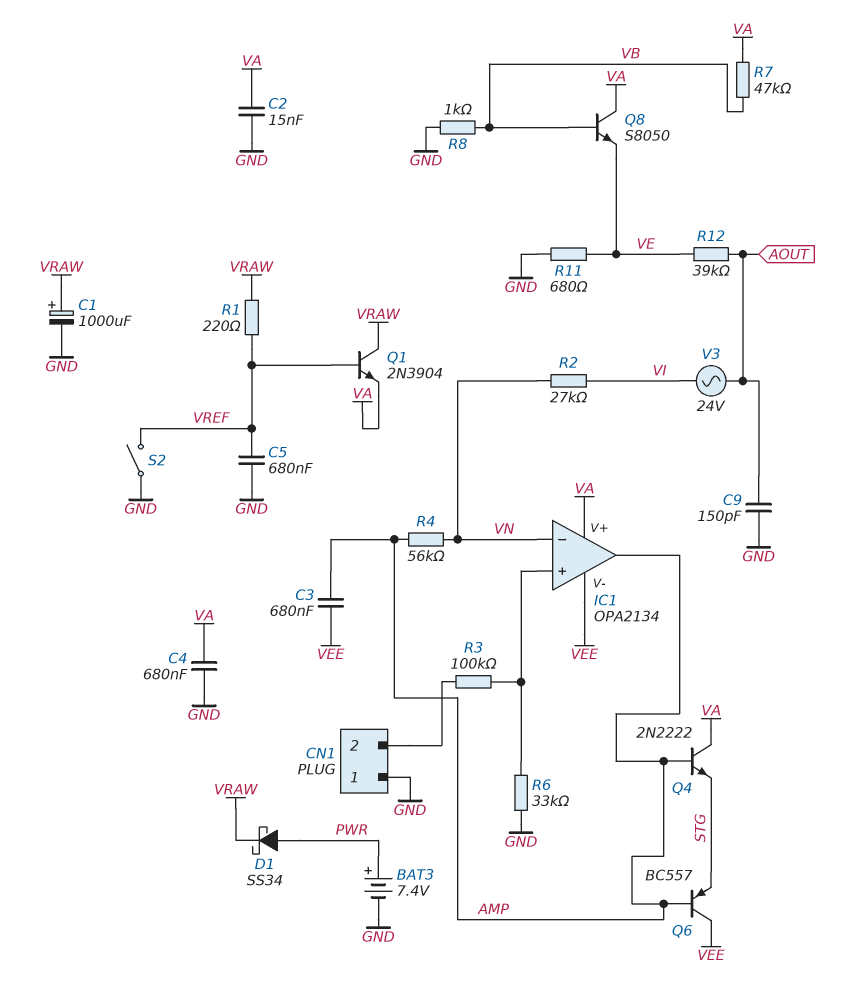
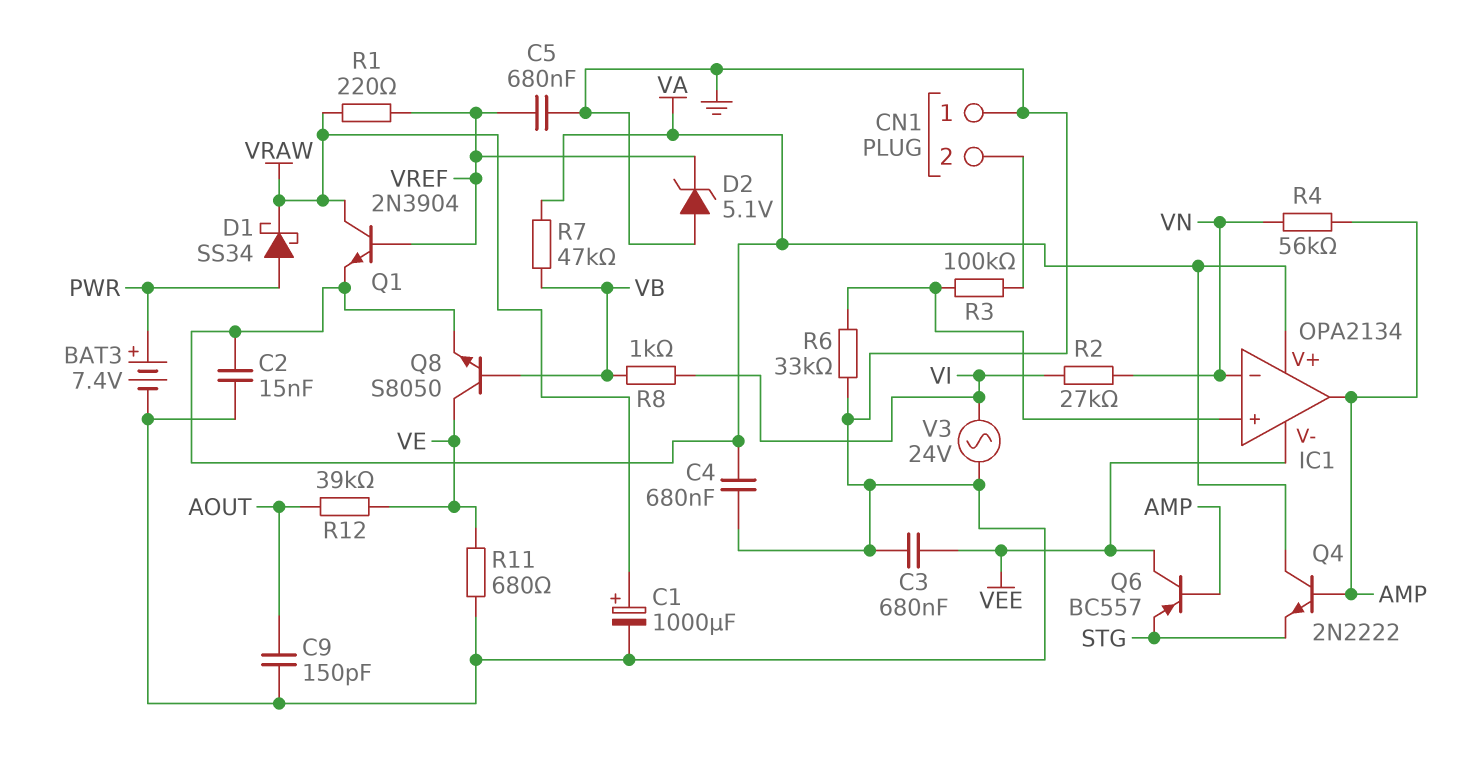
C3: 680nF (AMP, VEE) -> 680nF (GND, VEE)
D2: none -> zener 5.1V (A GND, K VREF)
Q8: NPN S8050 (B VB, C VA, E VE) -> NPN S8050 (B VB, C VE, E VA)
R8: 1k (GND, VB) -> 1k (VB, VI)
S2: switch (GND, VREF) -> none
V3: AC 24V (AOUT, VI) -> AC 24V (GND, VI)

